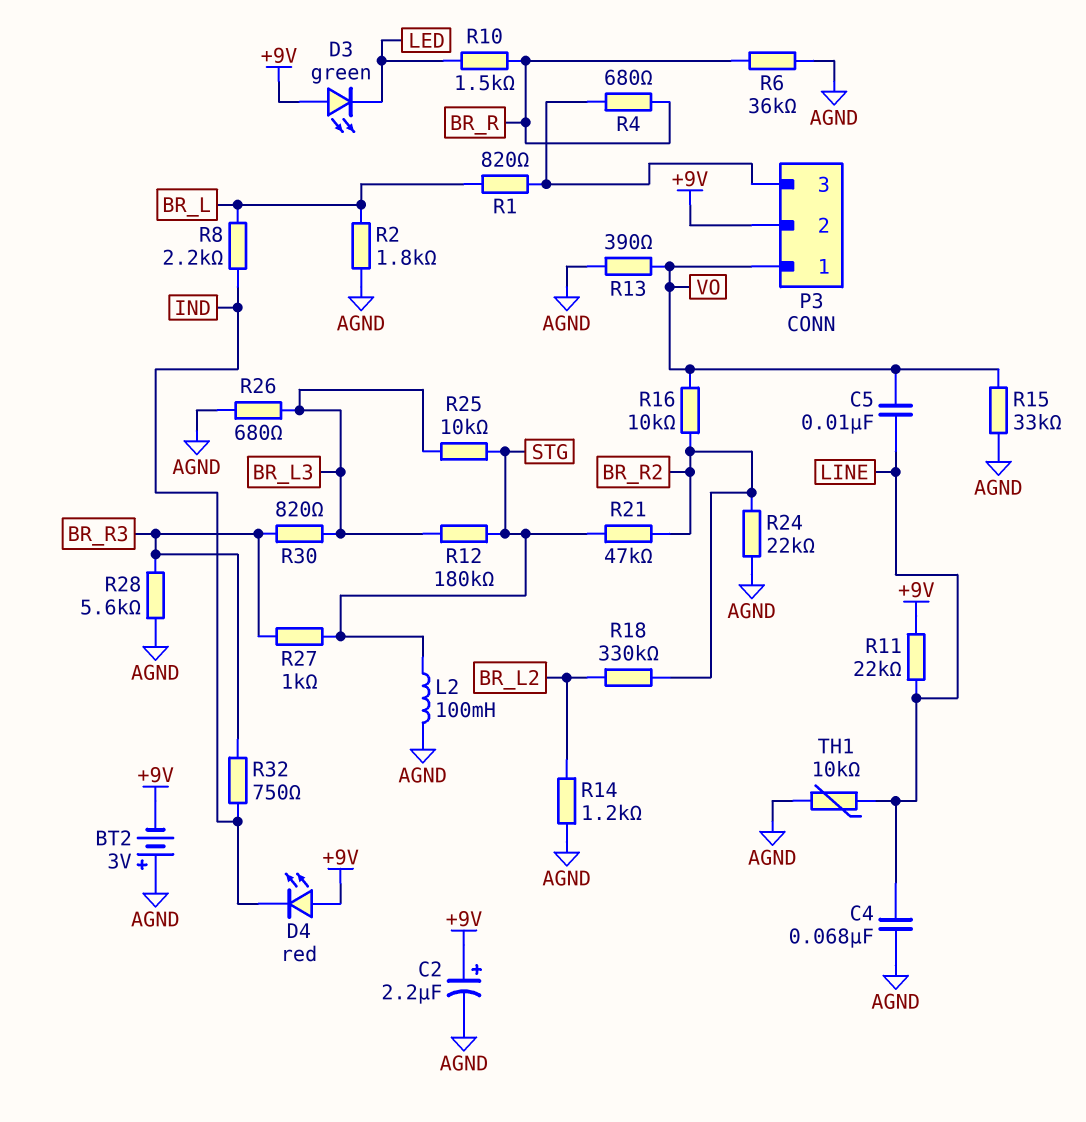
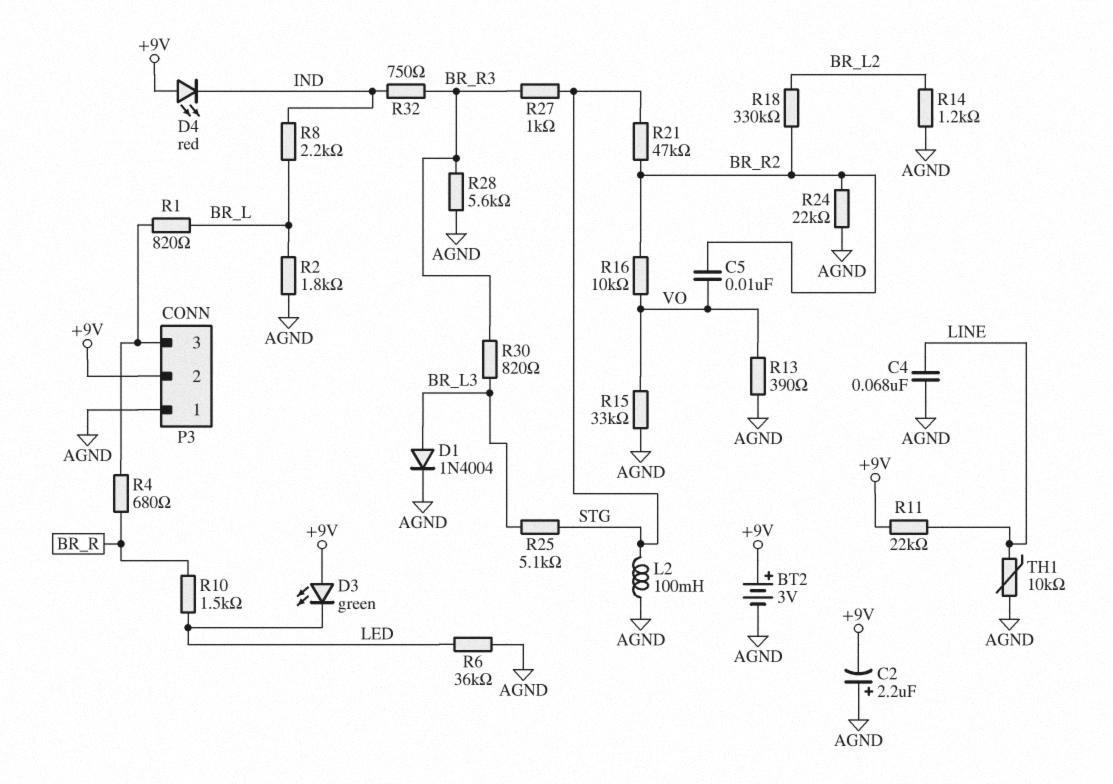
BT2: 3V (plus AGND, minus +9V) -> 3V (plus +9V, minus AGND)
C2: 2.2uF (plus +9V, minus AGND) -> 2.2uF (plus AGND, minus +9V)
C5: 10nF (LINE, VO) -> 10nF (BR_R2, VO)
D1: none -> diode 1N4004 (A BR_L3, K AGND)
P3 pin 1: VO -> AGND
R6: 36k (AGND, BR_R) -> 36k (AGND, LED)
R12: 180k (BR_L3, STG) -> none
R25: 10k (BR_L3, STG) -> 5.1k (BR_L3, STG)
R26: 680 (AGND, BR_L3) -> none

